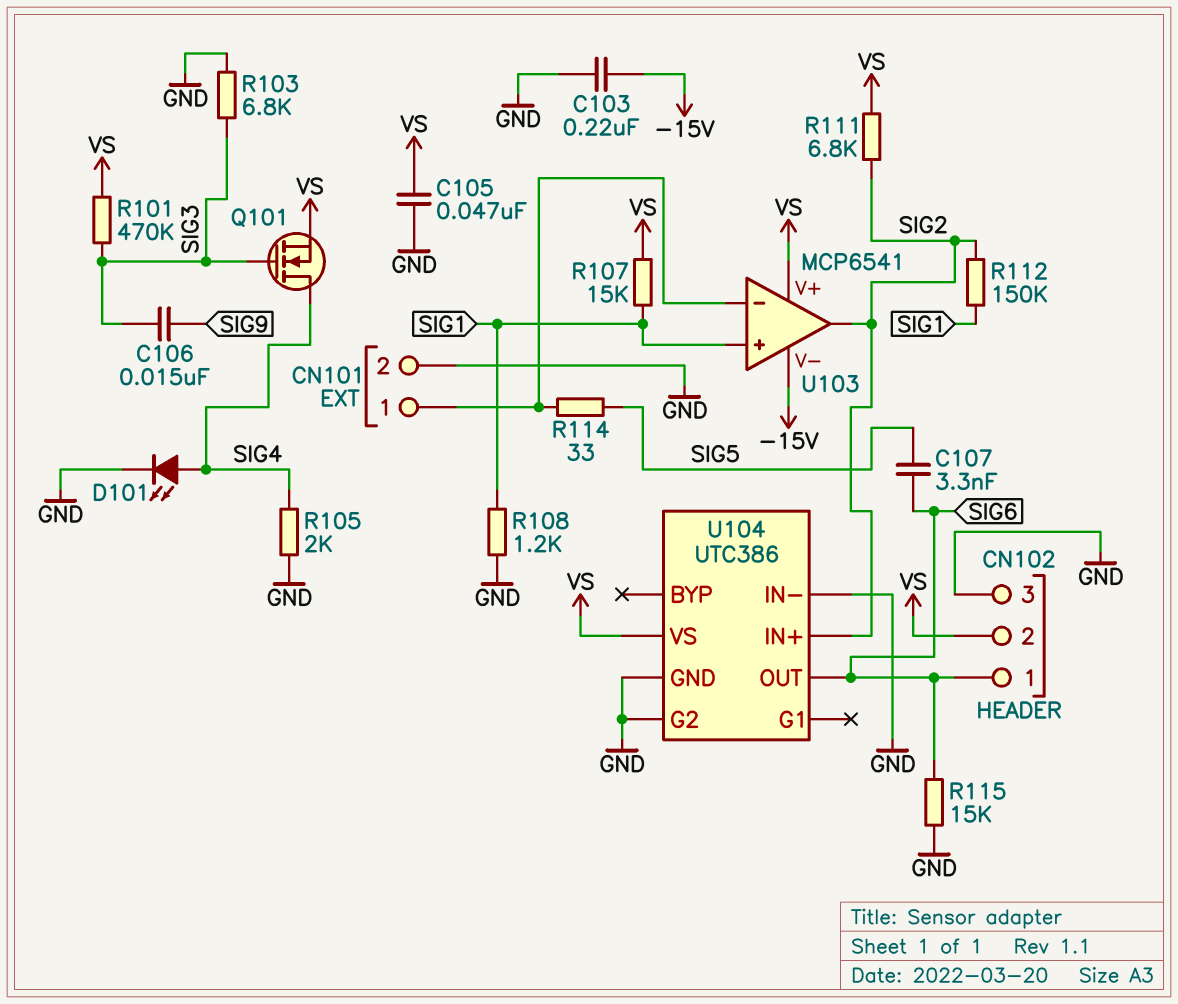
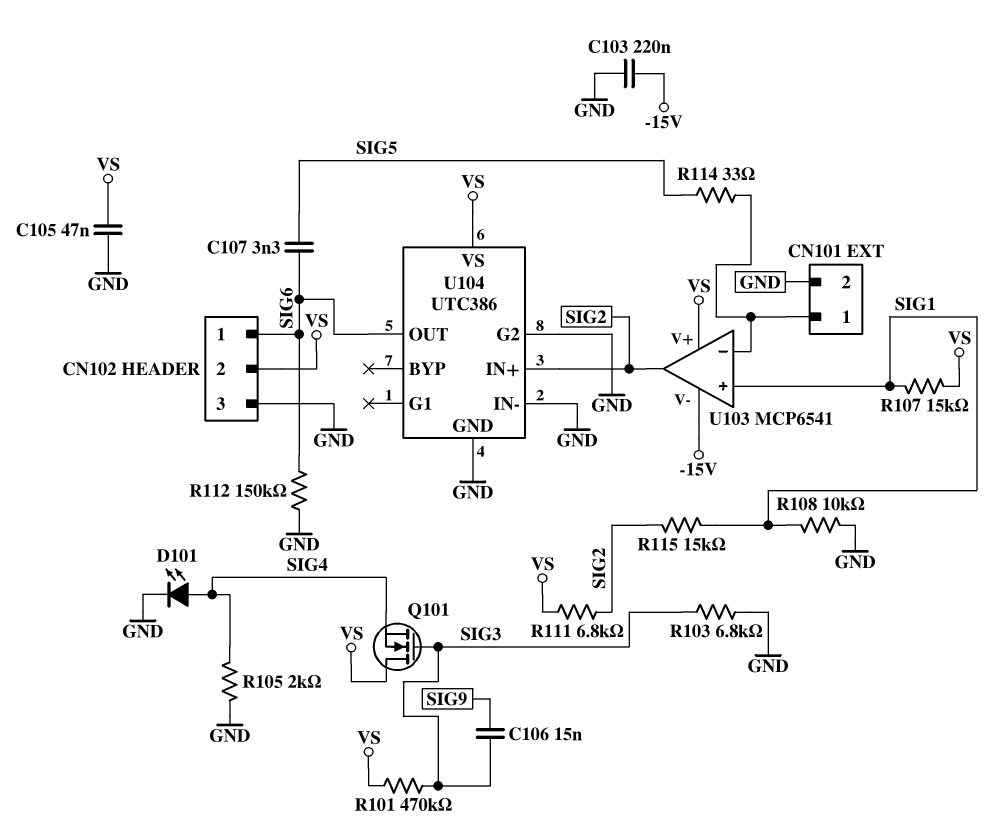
Q101: NMOS (G SIG3, D SIG4, S VS) -> NMOS (G SIG3, D VS, S SIG4)
R108: 1.2k (GND, SIG1) -> 10k (GND, SIG1)
R112: 150k (SIG1, SIG2) -> 150k (GND, SIG6)
R115: 15k (GND, SIG6) -> 15k (SIG1, SIG2)

